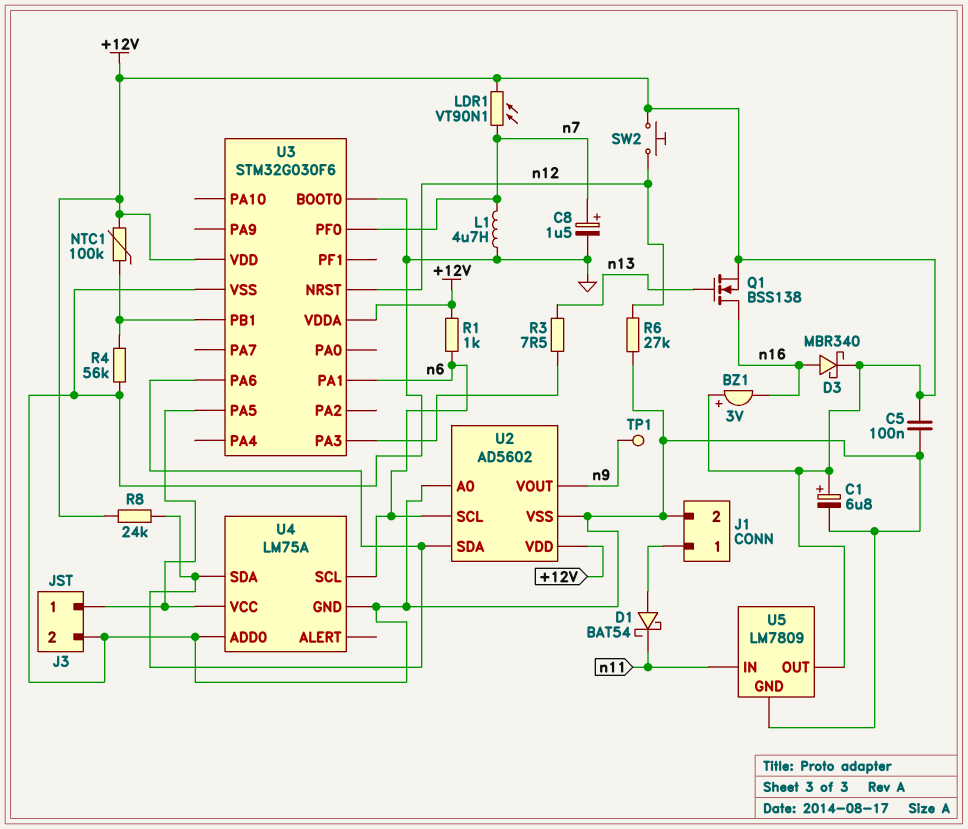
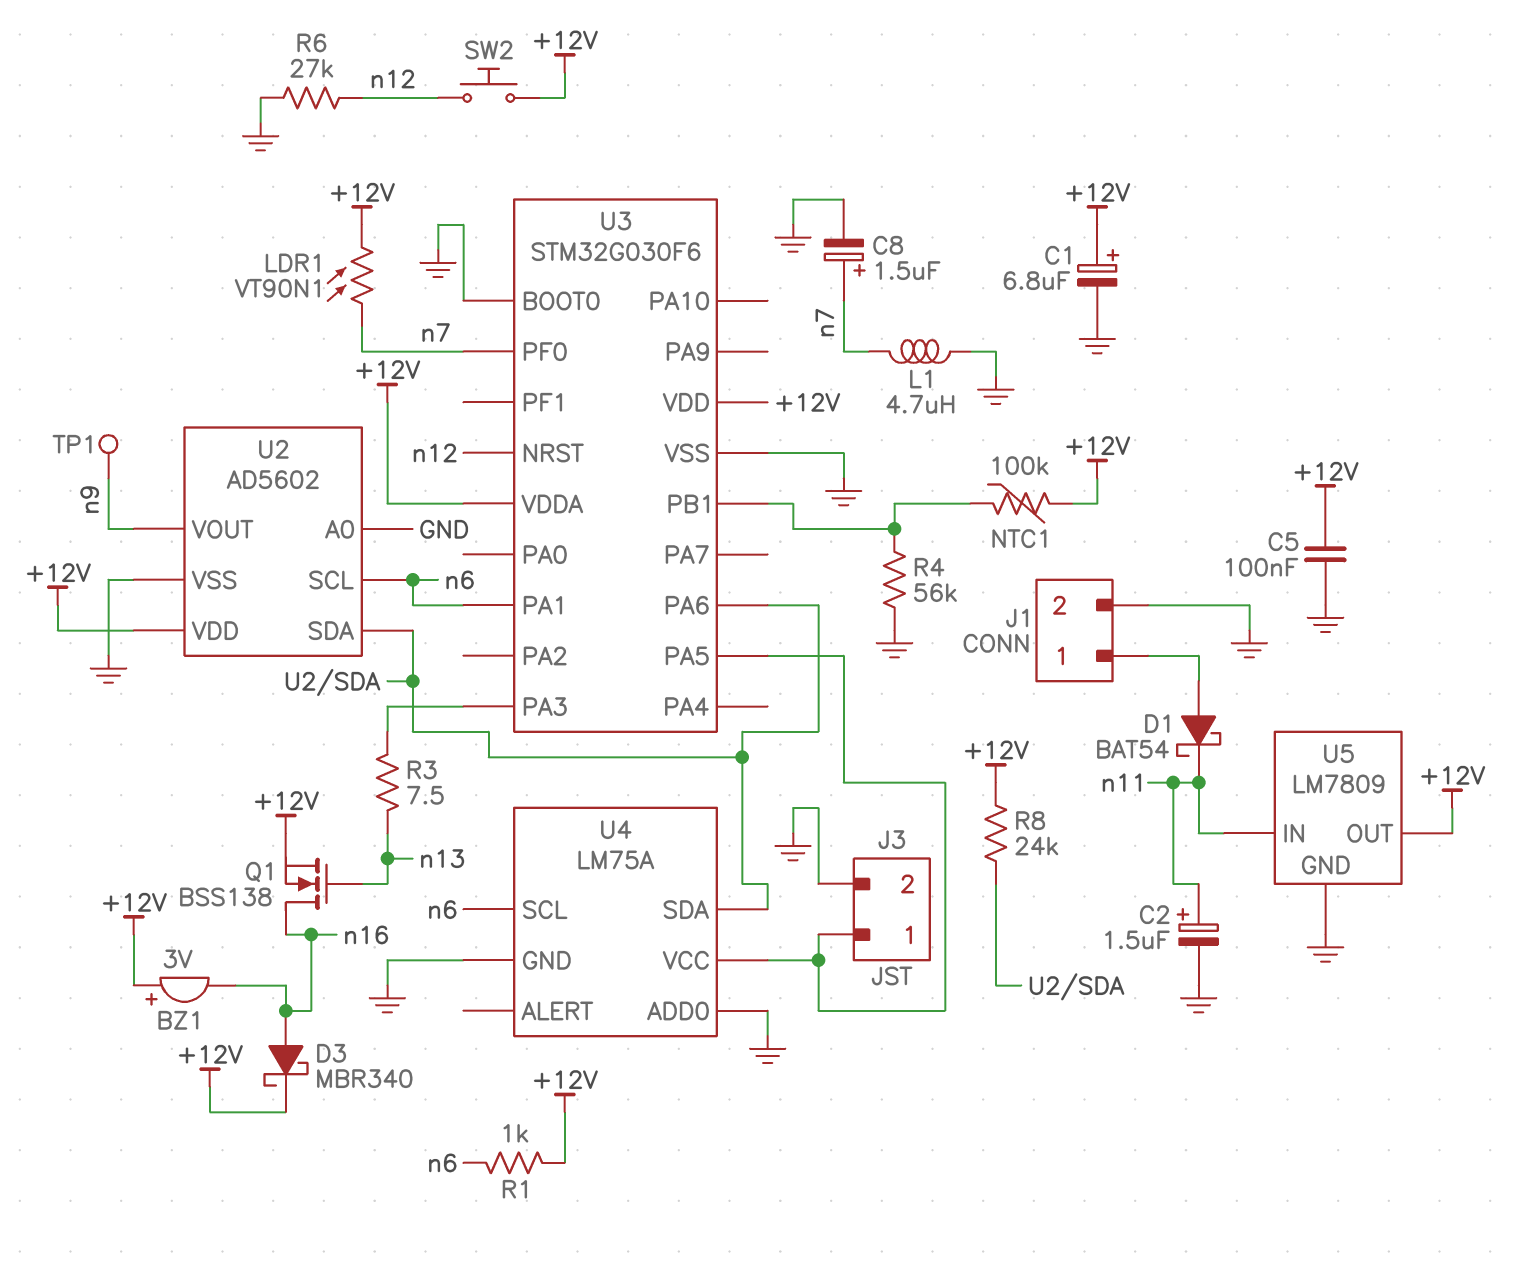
C2: none -> 1.5uF (plus n11, minus GND)

